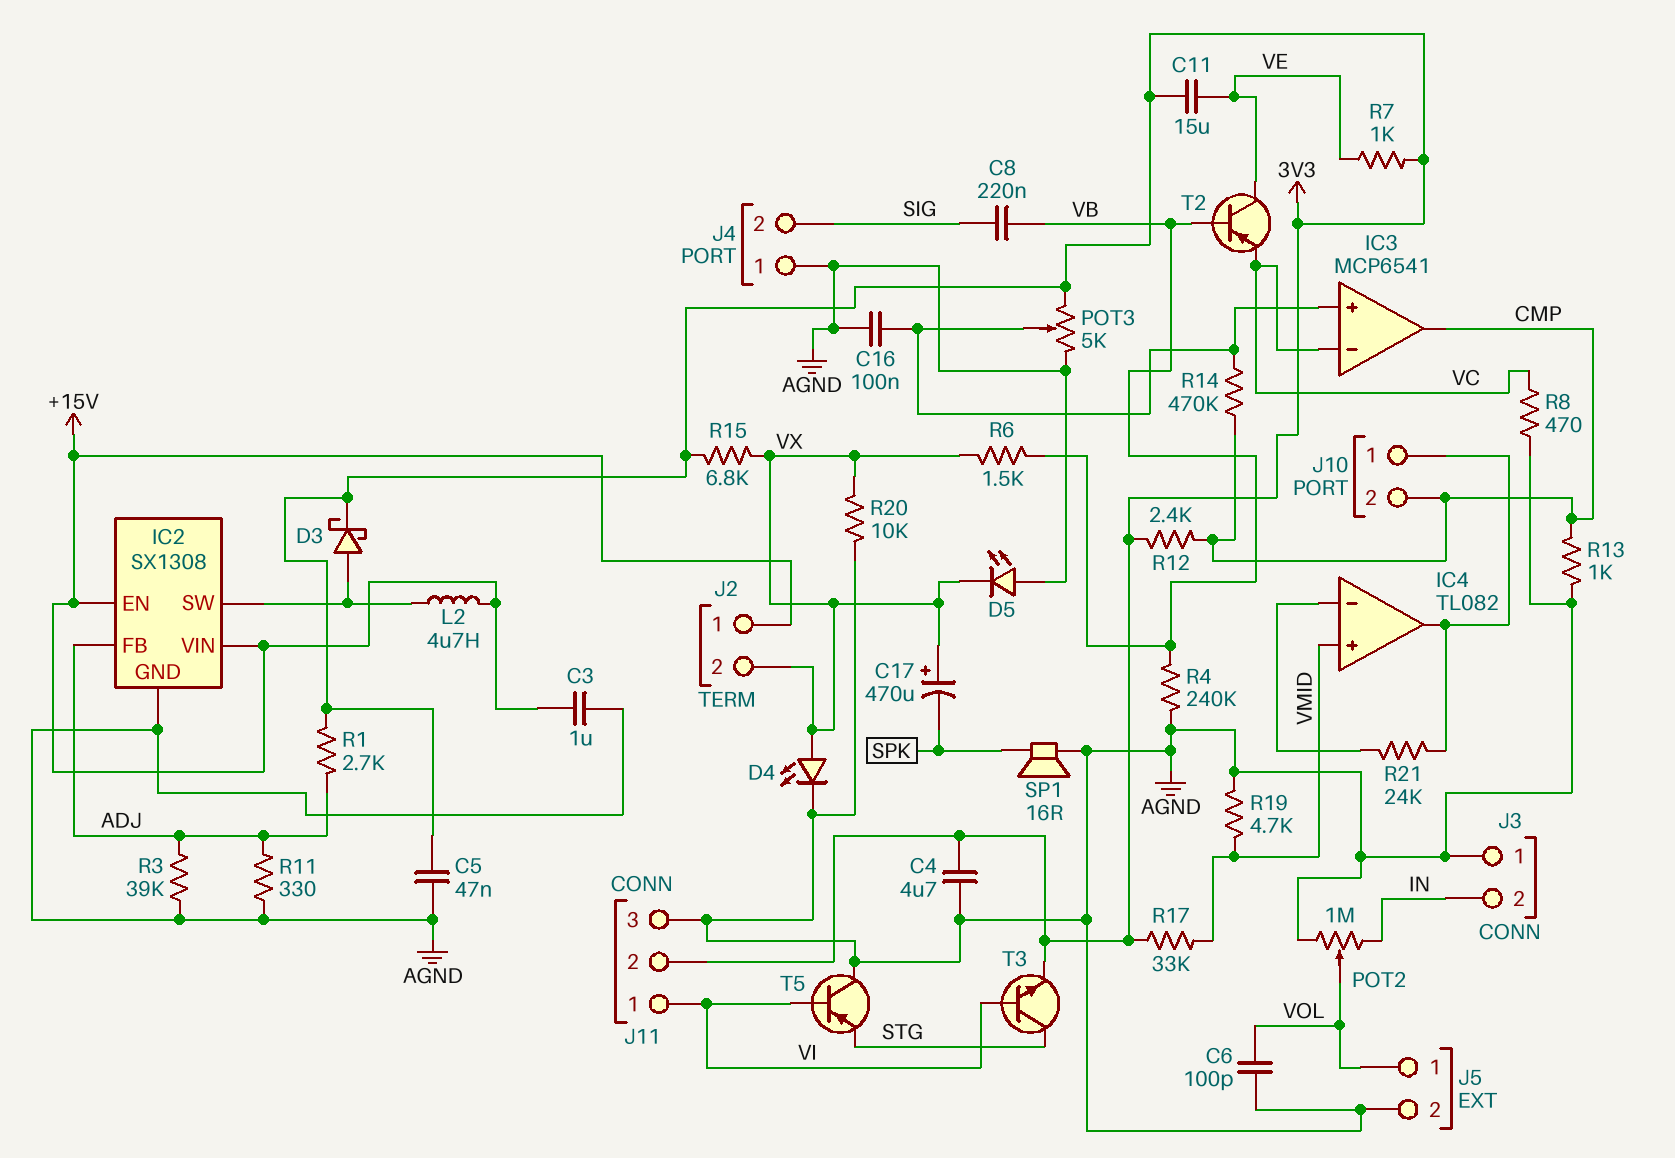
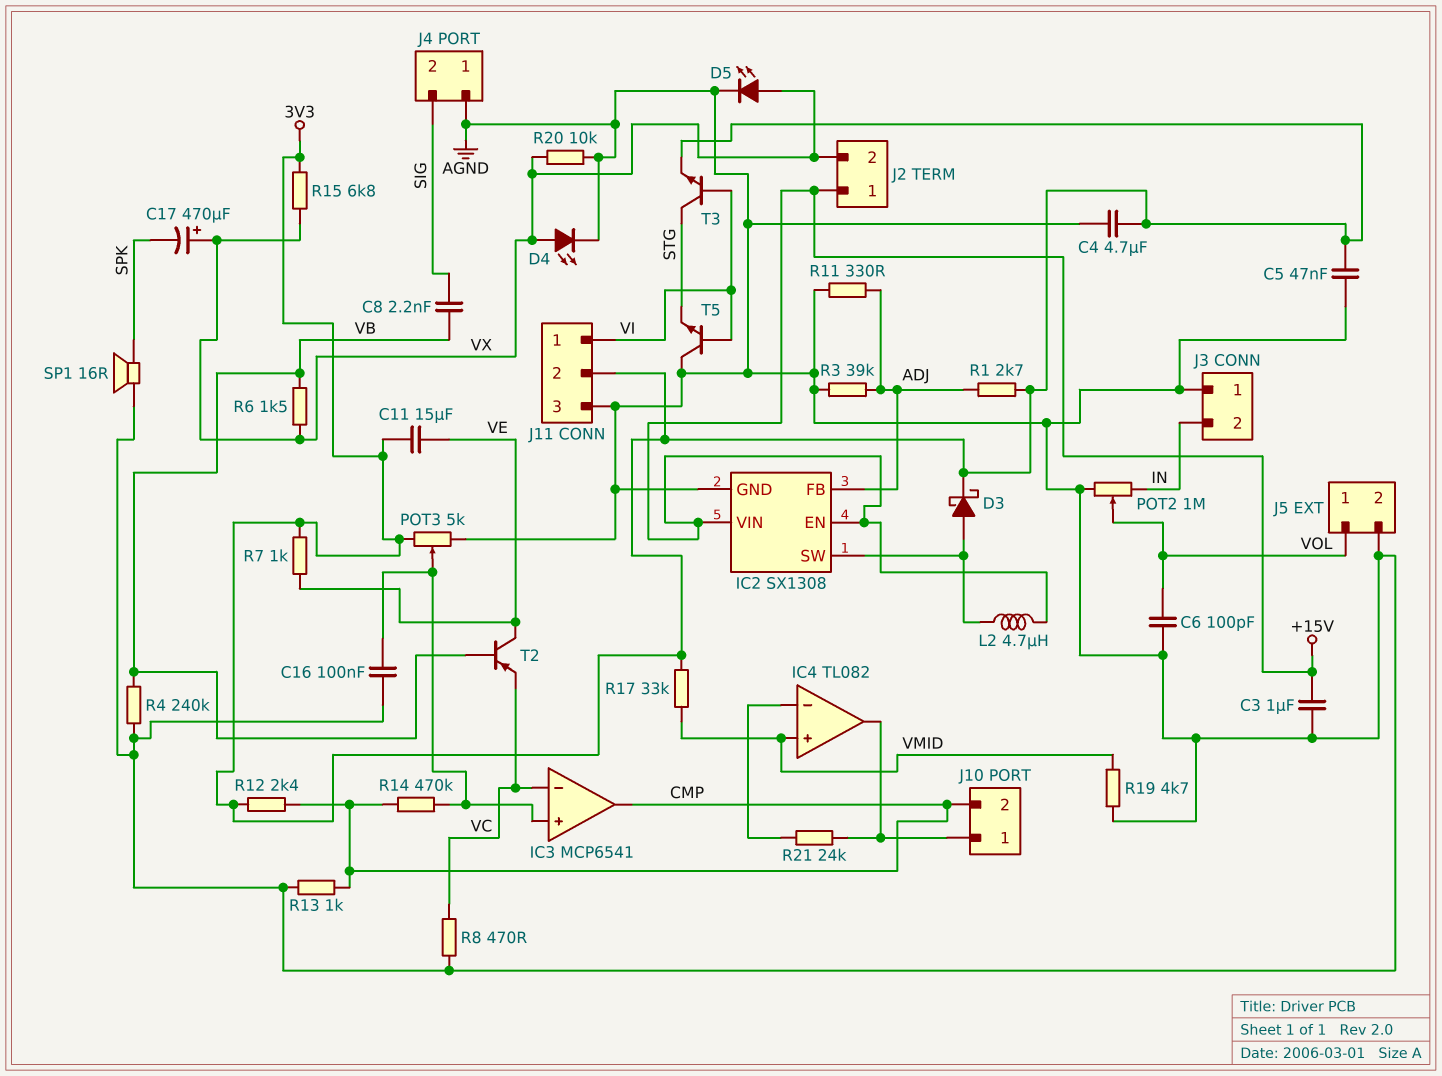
C8: 220nF (SIG, VB) -> 2.2nF (SIG, VB)
D5: LED (A AGND, K VX) -> LED (A VX, K AGND)
T5: PNP (B VI, C AGND, E STG) -> NPN (B VI, C AGND, E STG)

